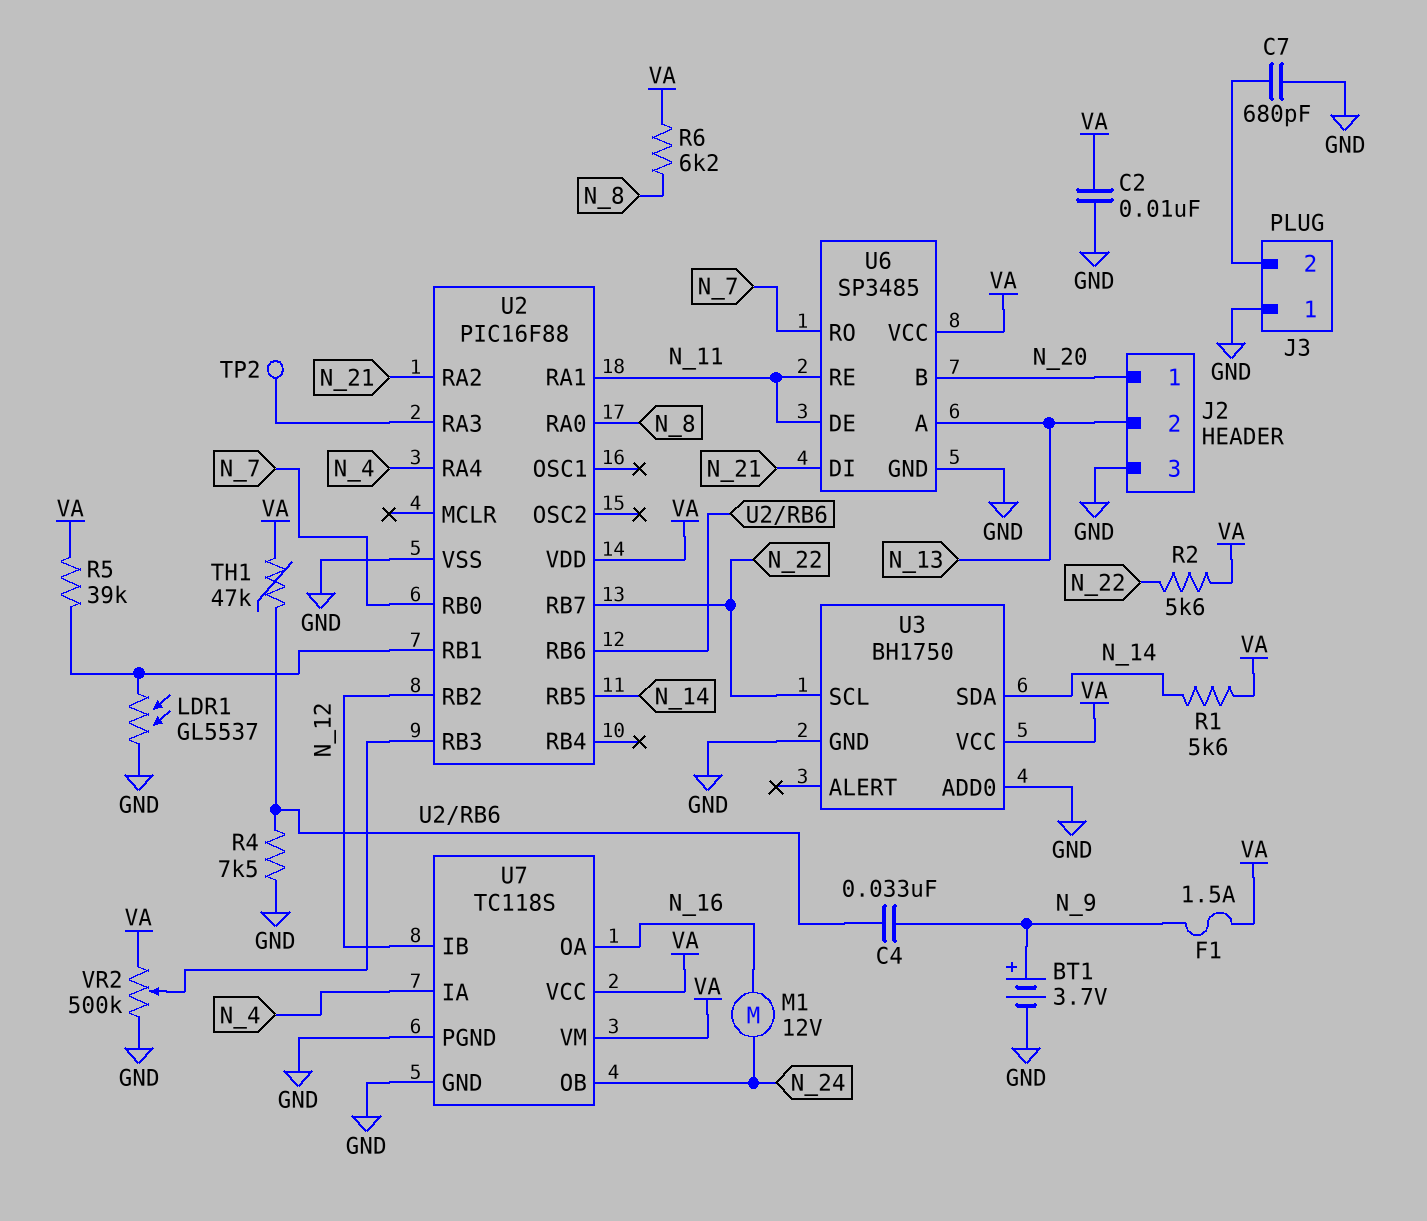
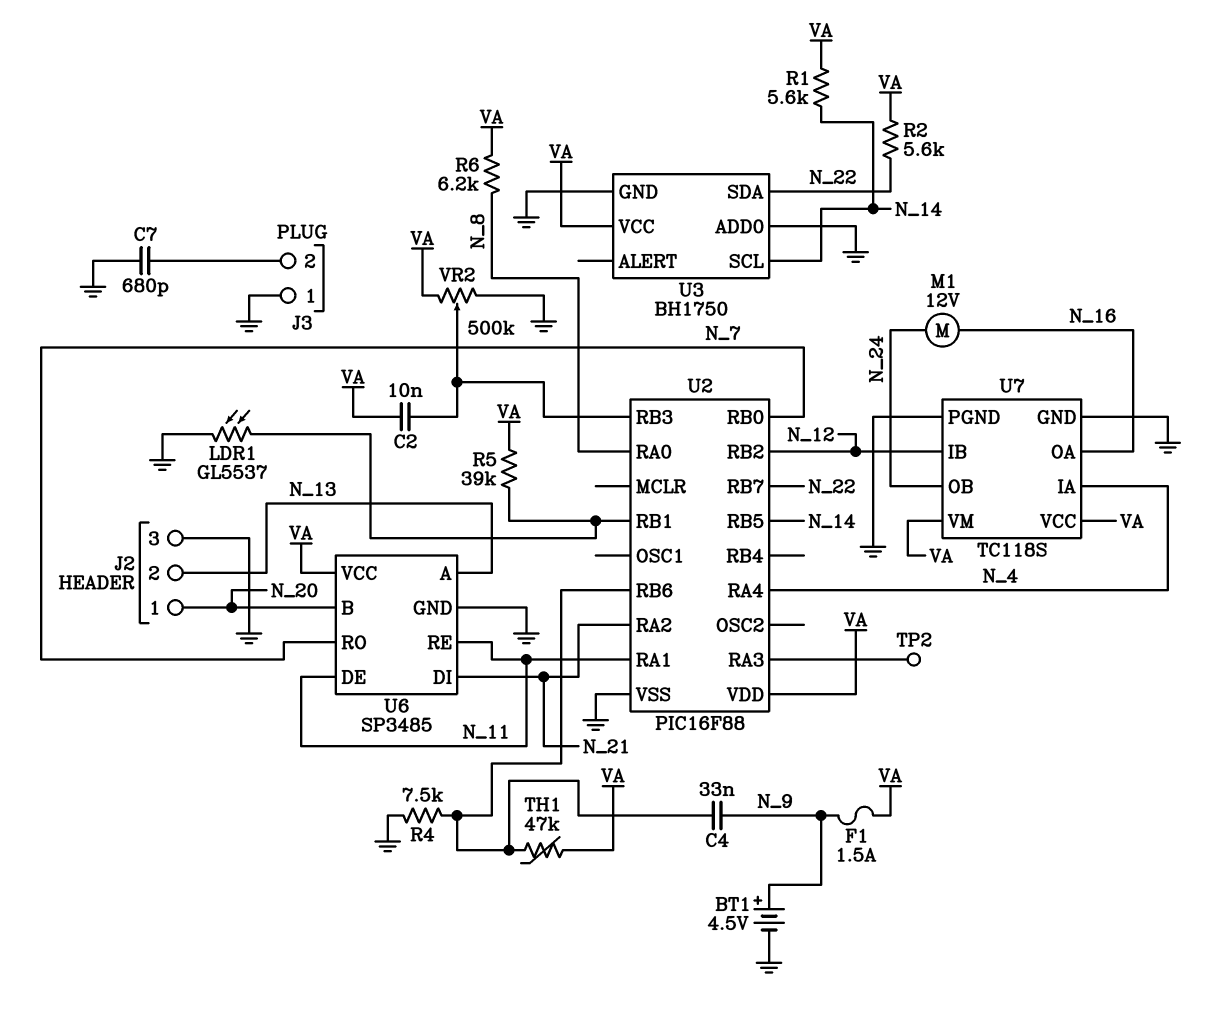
BT1: 3.7V (plus N_9, minus GND) -> 4.5V (plus N_9, minus GND)
C2: 10nF (GND, VA) -> 10nF (U2/RB3, VA)
U3 pin SCL: N_22 -> N_14
U3 pin SDA: N_14 -> N_22

